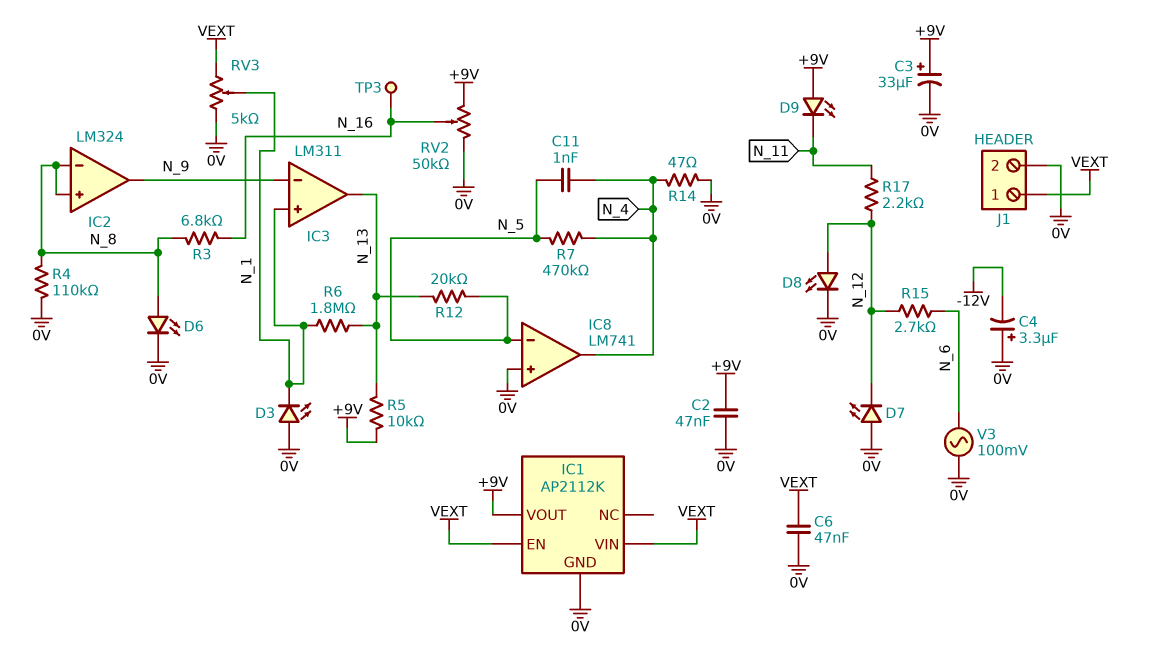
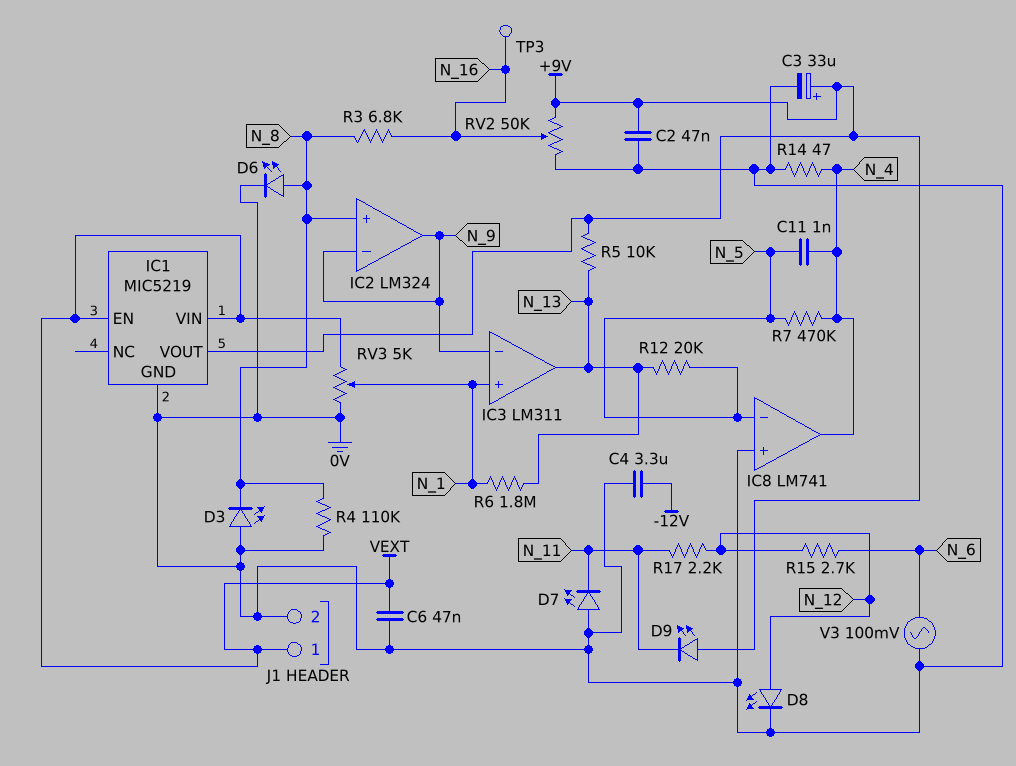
C4: 3.3uF (plus 0V, minus -12V) -> 3.3uF (-12V, 0V)
D3: LED (A 0V, K N_1) -> LED (A 0V, K N_8)
D7: LED (A 0V, K N_12) -> LED (A 0V, K N_11)
IC1: AP2112K -> MIC5219
IC2 pin in-: N_8 -> N_9

